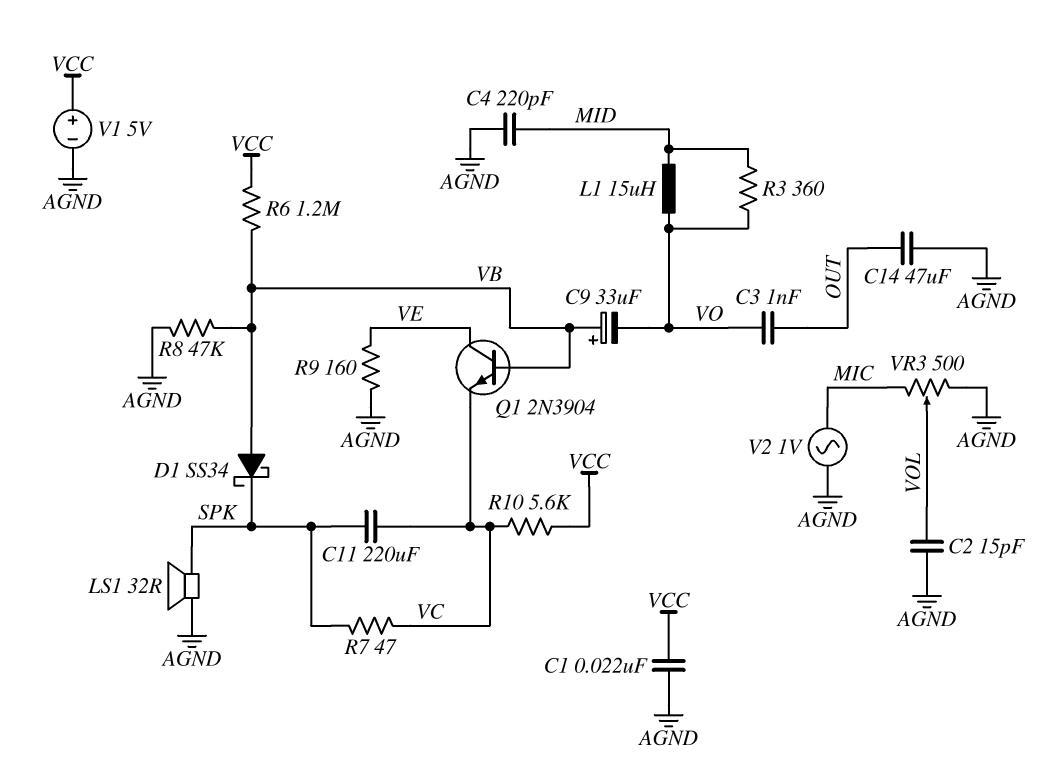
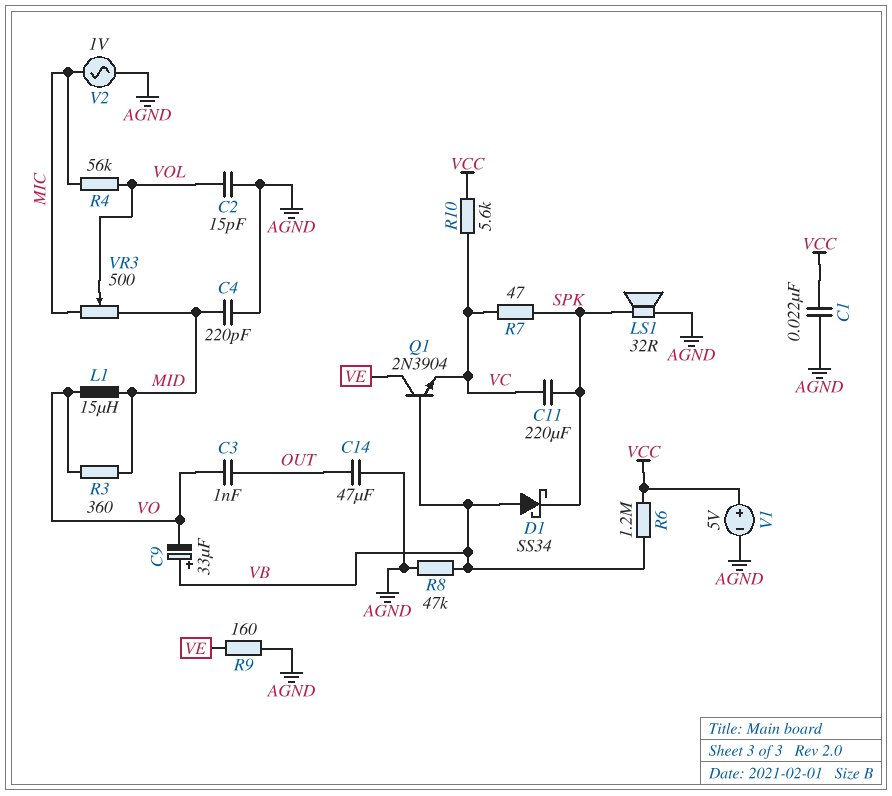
R4: none -> 56k (MIC, VOL)
VR3: 500 (AGND, MIC, wiper VOL) -> 500 (MIC, MID, wiper VOL)

